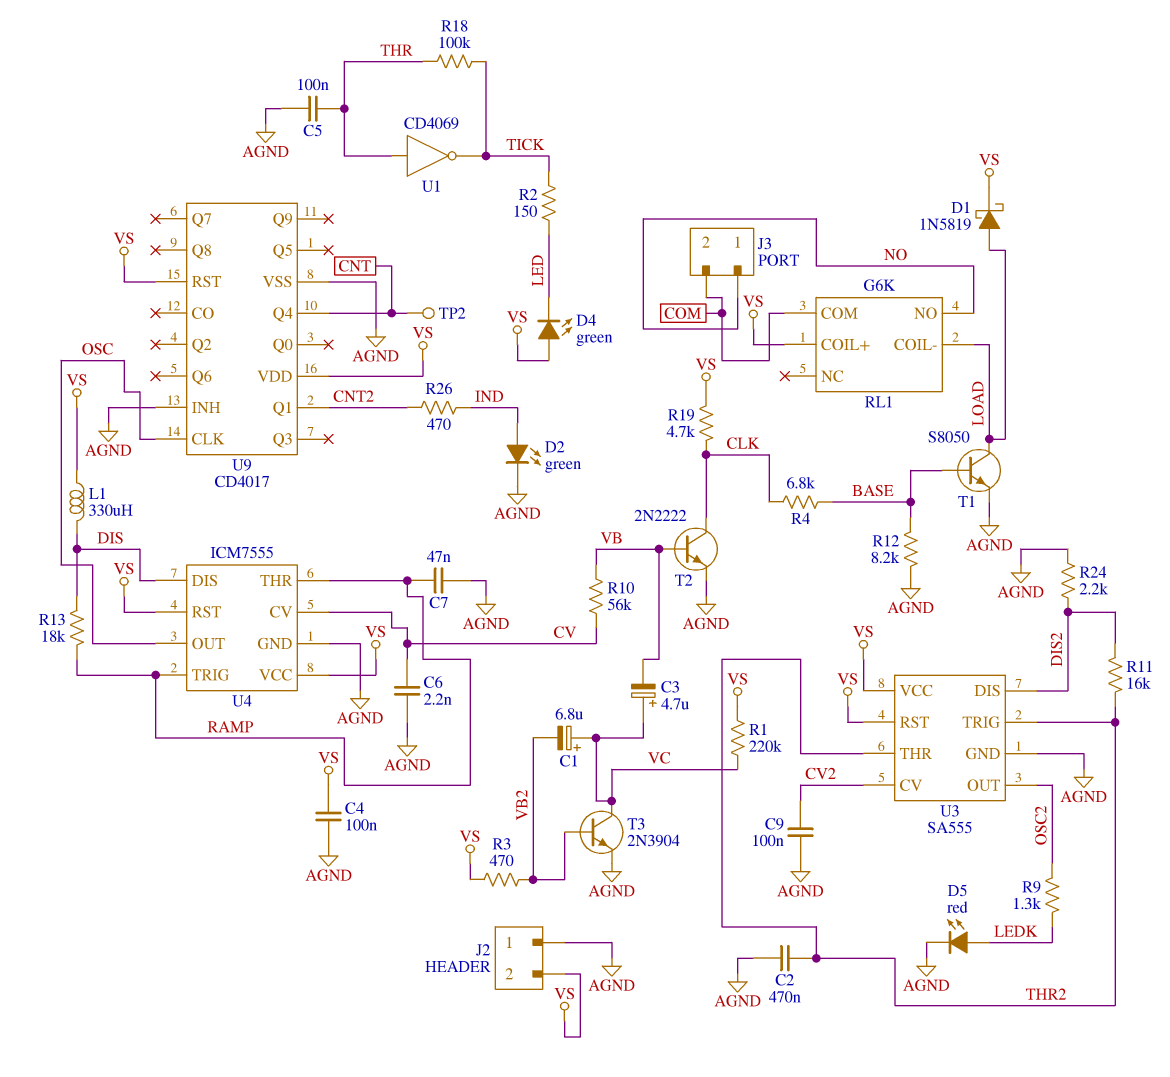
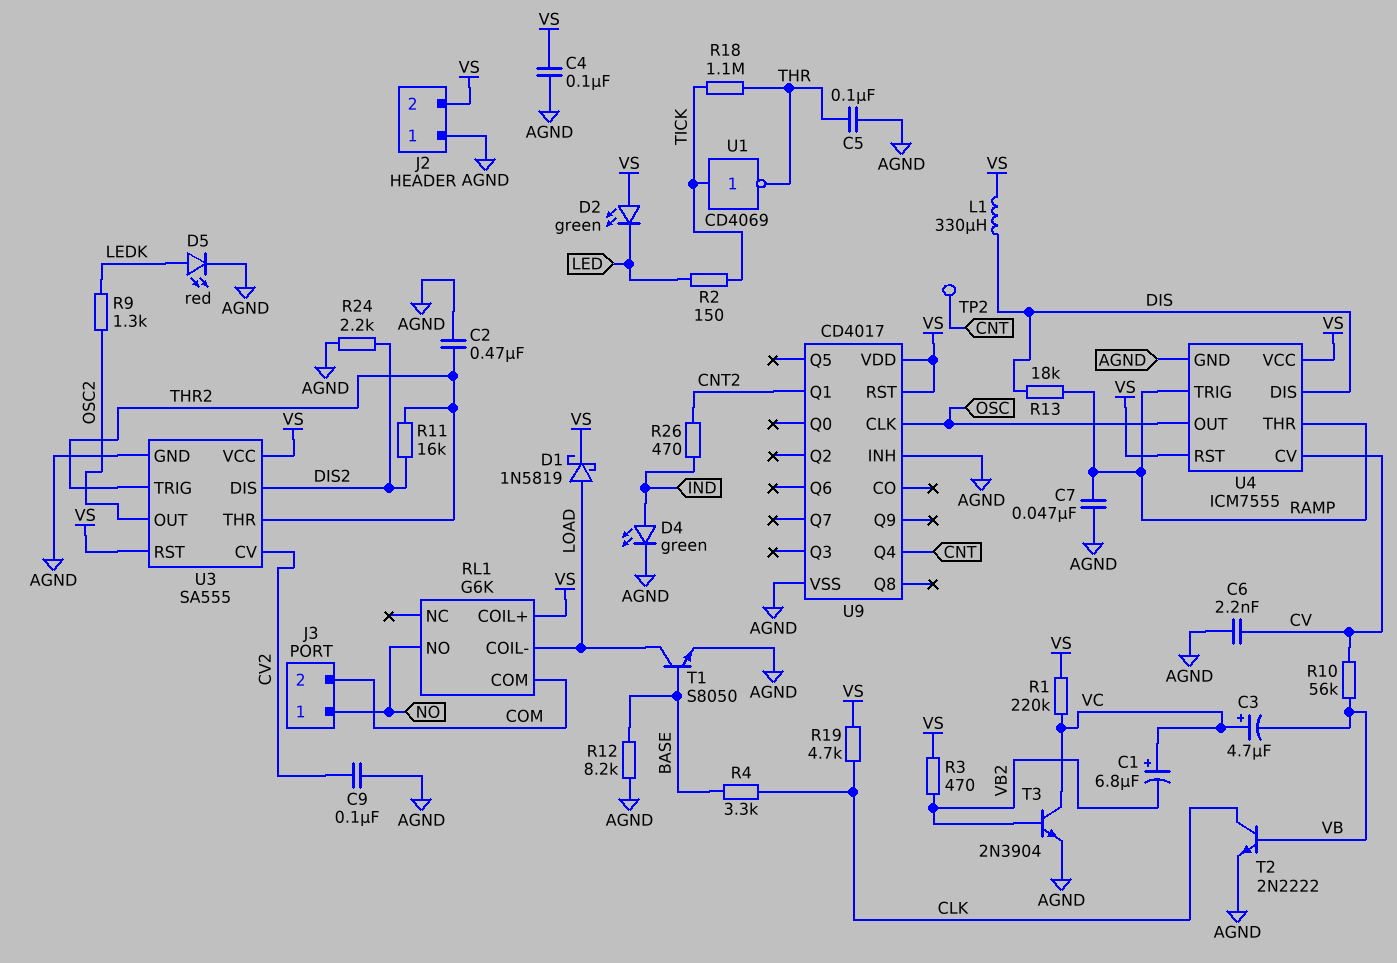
D2: LED green (A IND, K AGND) -> LED green (A VS, K LED)
D4: LED green (A VS, K LED) -> LED green (A IND, K AGND)
R4: 6.8k (BASE, CLK) -> 3.3k (BASE, CLK)
R18: 100k (THR, TICK) -> 1.1M (THR, TICK)
U1: NOT CD4069 (in THR, out TICK) -> NOT CD4069 (in TICK, out THR)

